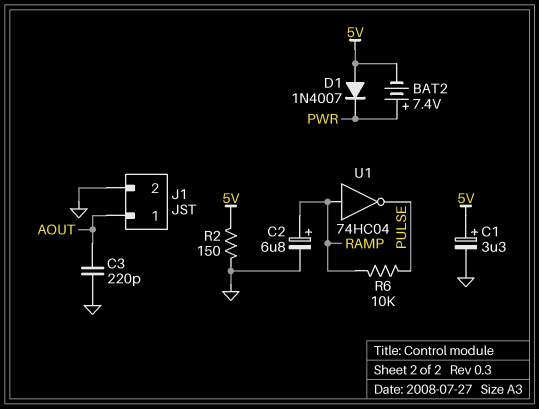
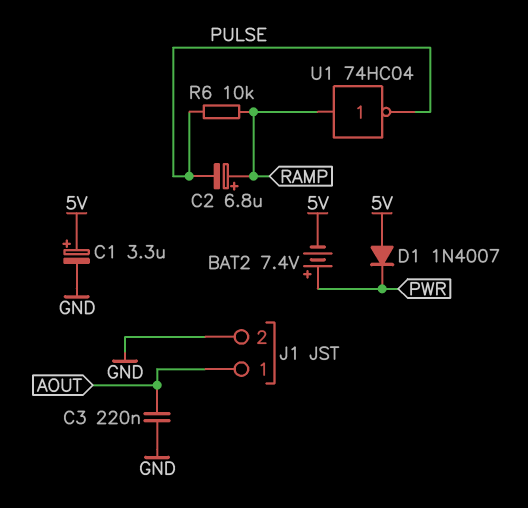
C2: 6.8uF (plus RAMP, minus GND) -> 6.8uF (plus RAMP, minus PULSE)
C3: 220pF (AOUT, GND) -> 220nF (AOUT, GND)
R2: 150 (5V, GND) -> none

